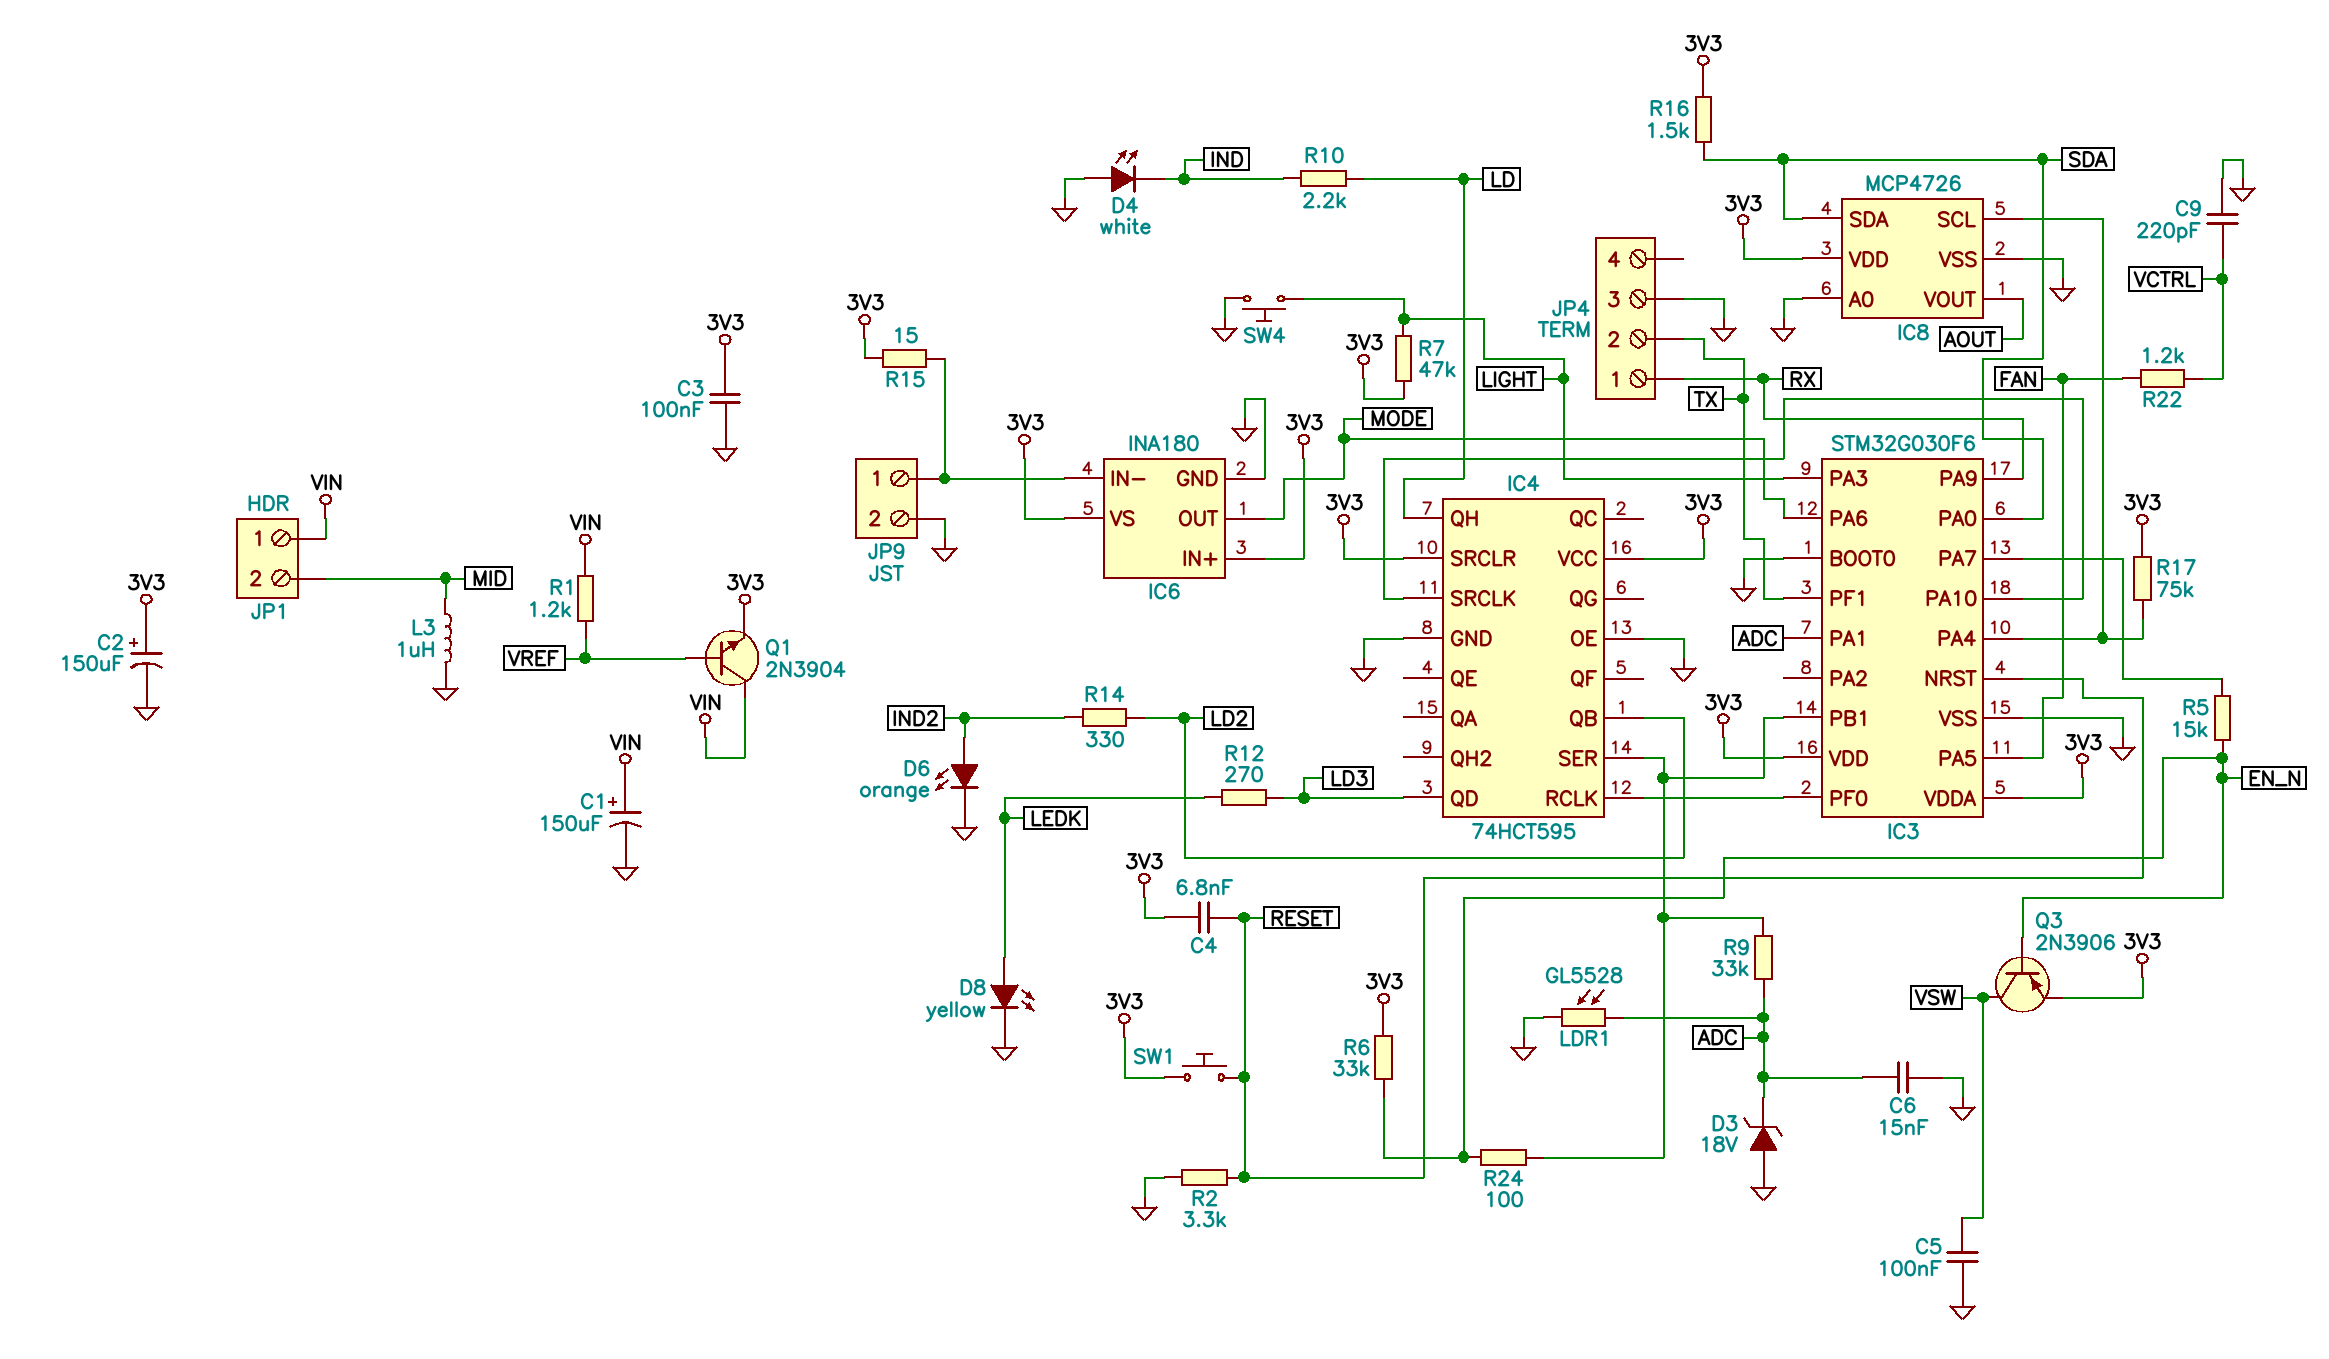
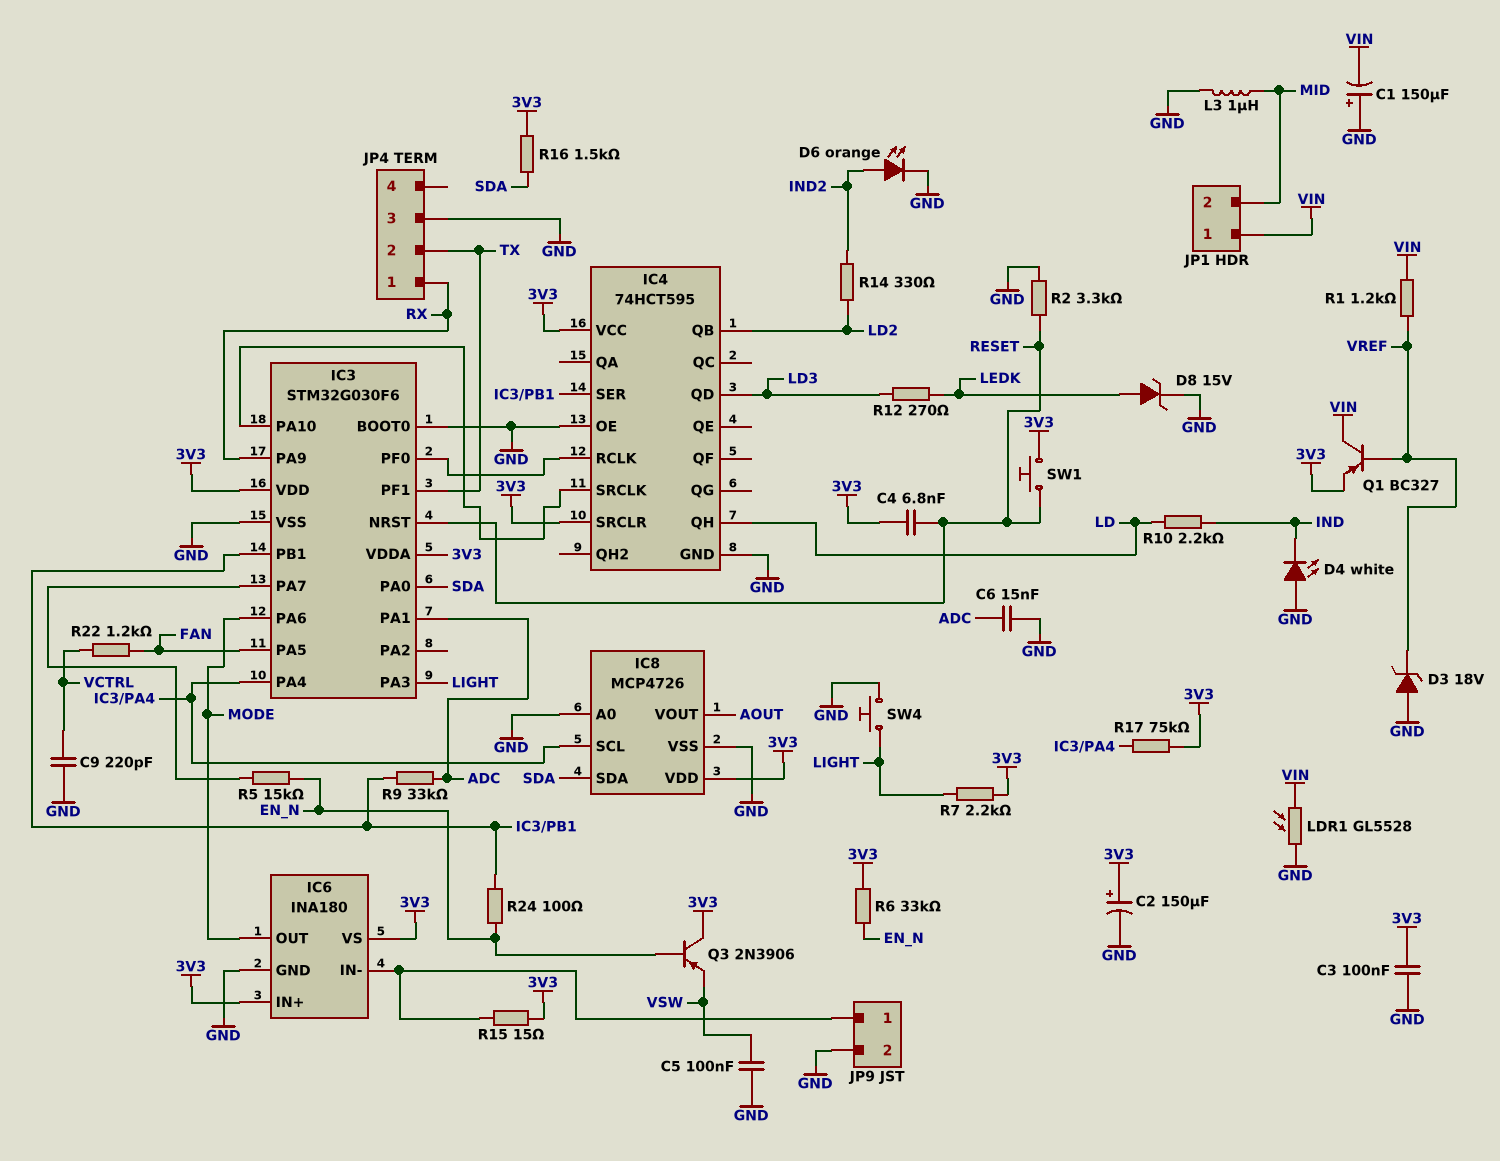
C1: 150uF (plus VIN, minus GND) -> 150uF (plus GND, minus VIN)
D3: zener 18V (A GND, K ADC) -> zener 18V (A GND, K VREF)
D8: LED yellow (A LEDK, K GND) -> zener 15V (A LEDK, K GND)
LDR1: GL5528 (ADC, GND) -> GL5528 (GND, VIN)
Q1: NPN 2N3904 (B VREF, C VIN, E 3V3) -> PNP BC327 (B VREF, C VIN, E 3V3)
Q3: PNP 2N3906 (B EN_N, C VSW, E 3V3) -> PNP 2N3906 (B EN_N, C 3V3, E VSW)
R7: 47k (3V3, LIGHT) -> 2.2k (3V3, LIGHT)

